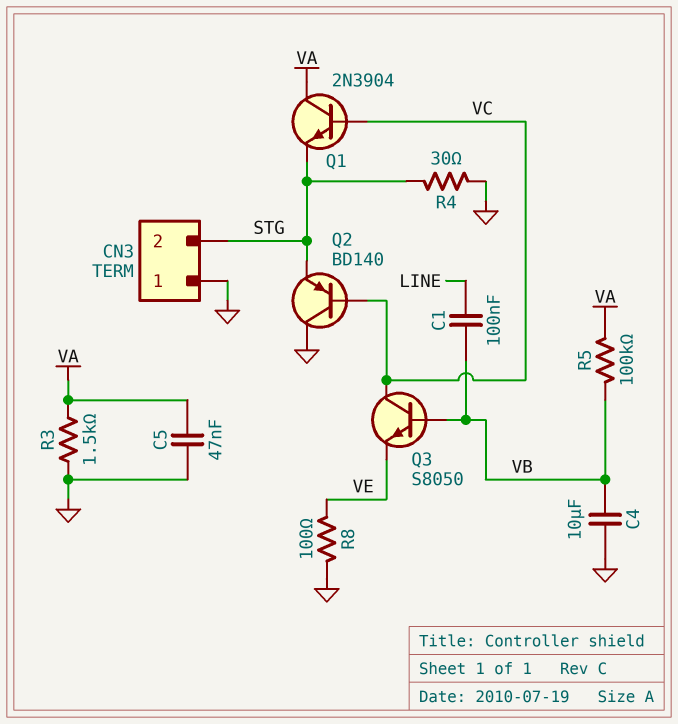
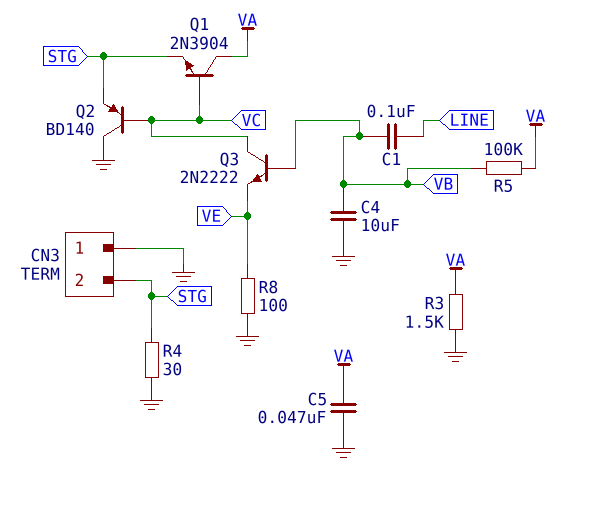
Q3: NPN S8050 (B VB, C VC, E VE) -> NPN 2N2222 (B VB, C VC, E VE)

